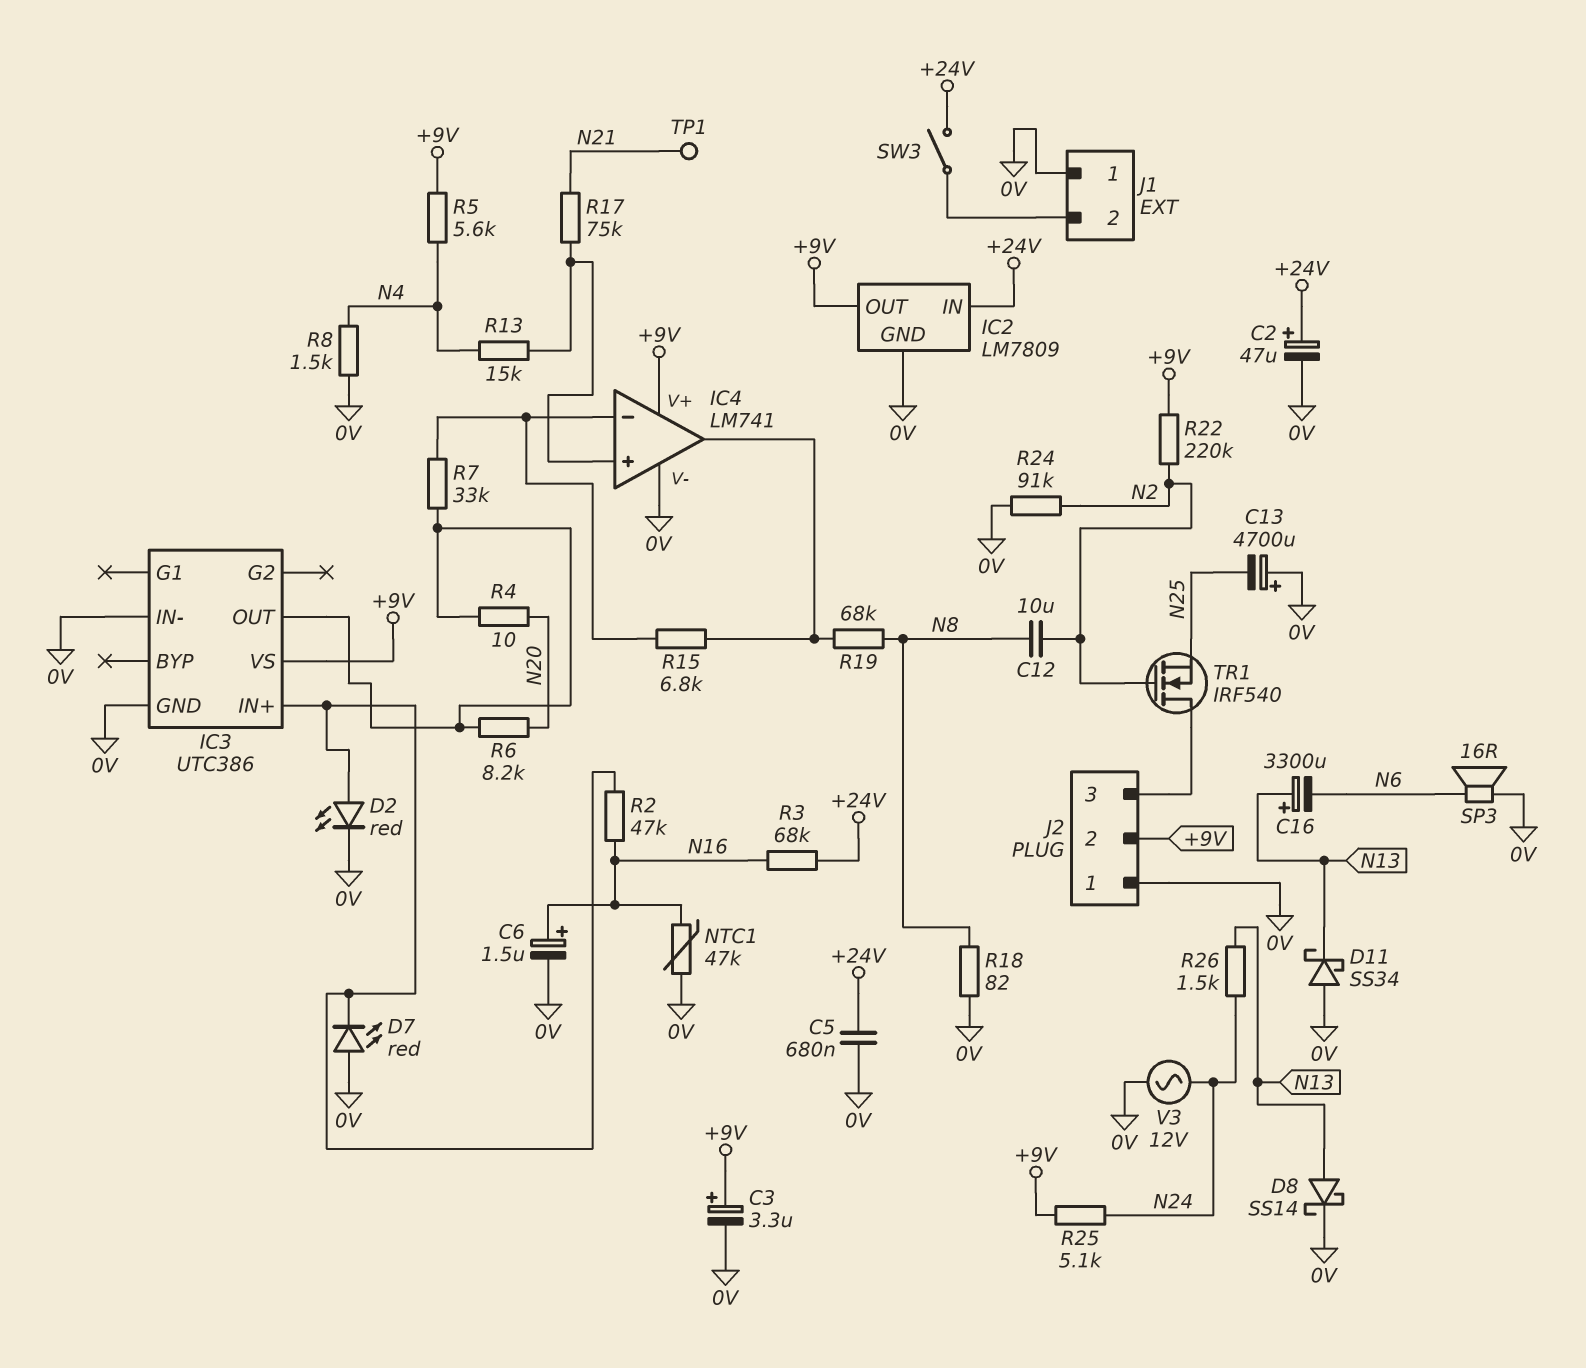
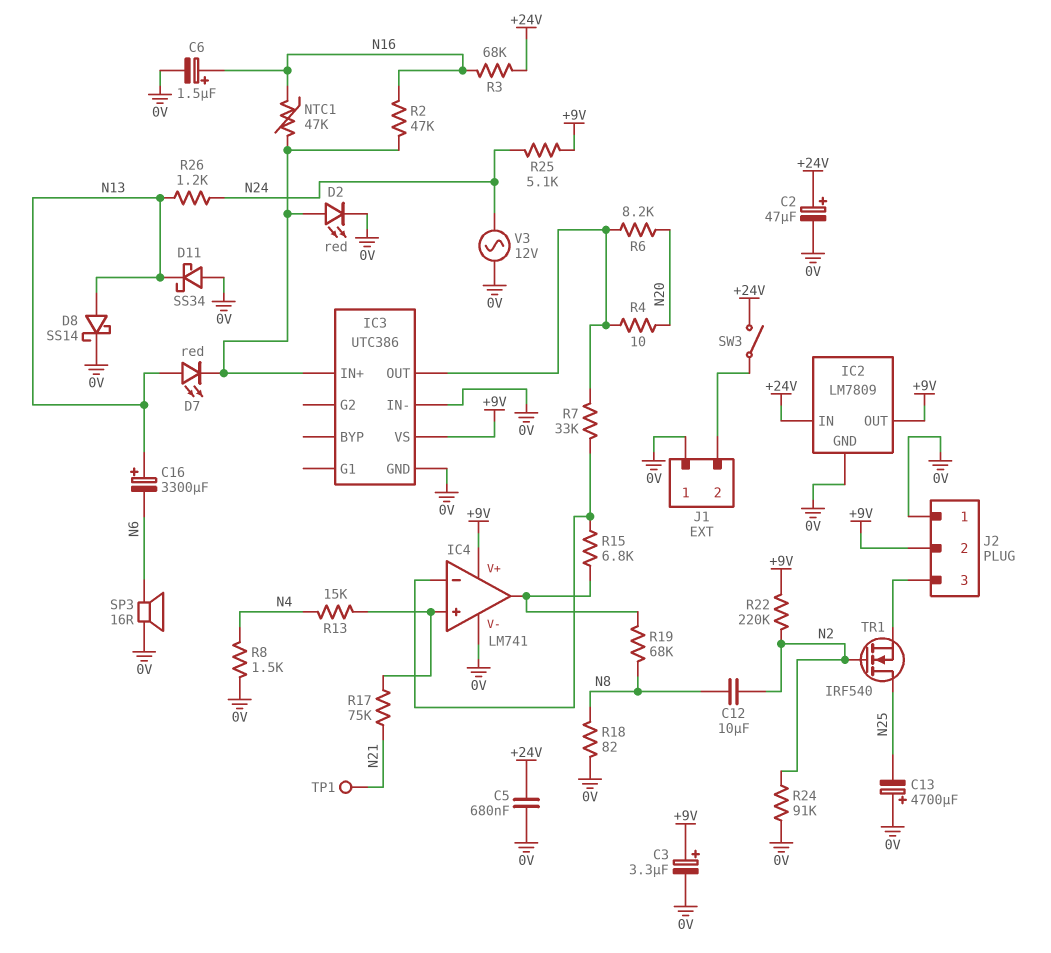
D7: LED red (A 0V, K IC3/IN+) -> LED red (A N13, K IC3/IN+)
NTC1: 47k (0V, N16) -> 47k (IC3/IN+, N16)
R5: 5.6k (+9V, N4) -> none
R26: 1.5k (N13, N24) -> 1.2k (N13, N24)
TR1: NMOS IRF540 (G N2, D J2/3, S N25) -> NMOS IRF540 (G N2, D N25, S J2/3)

